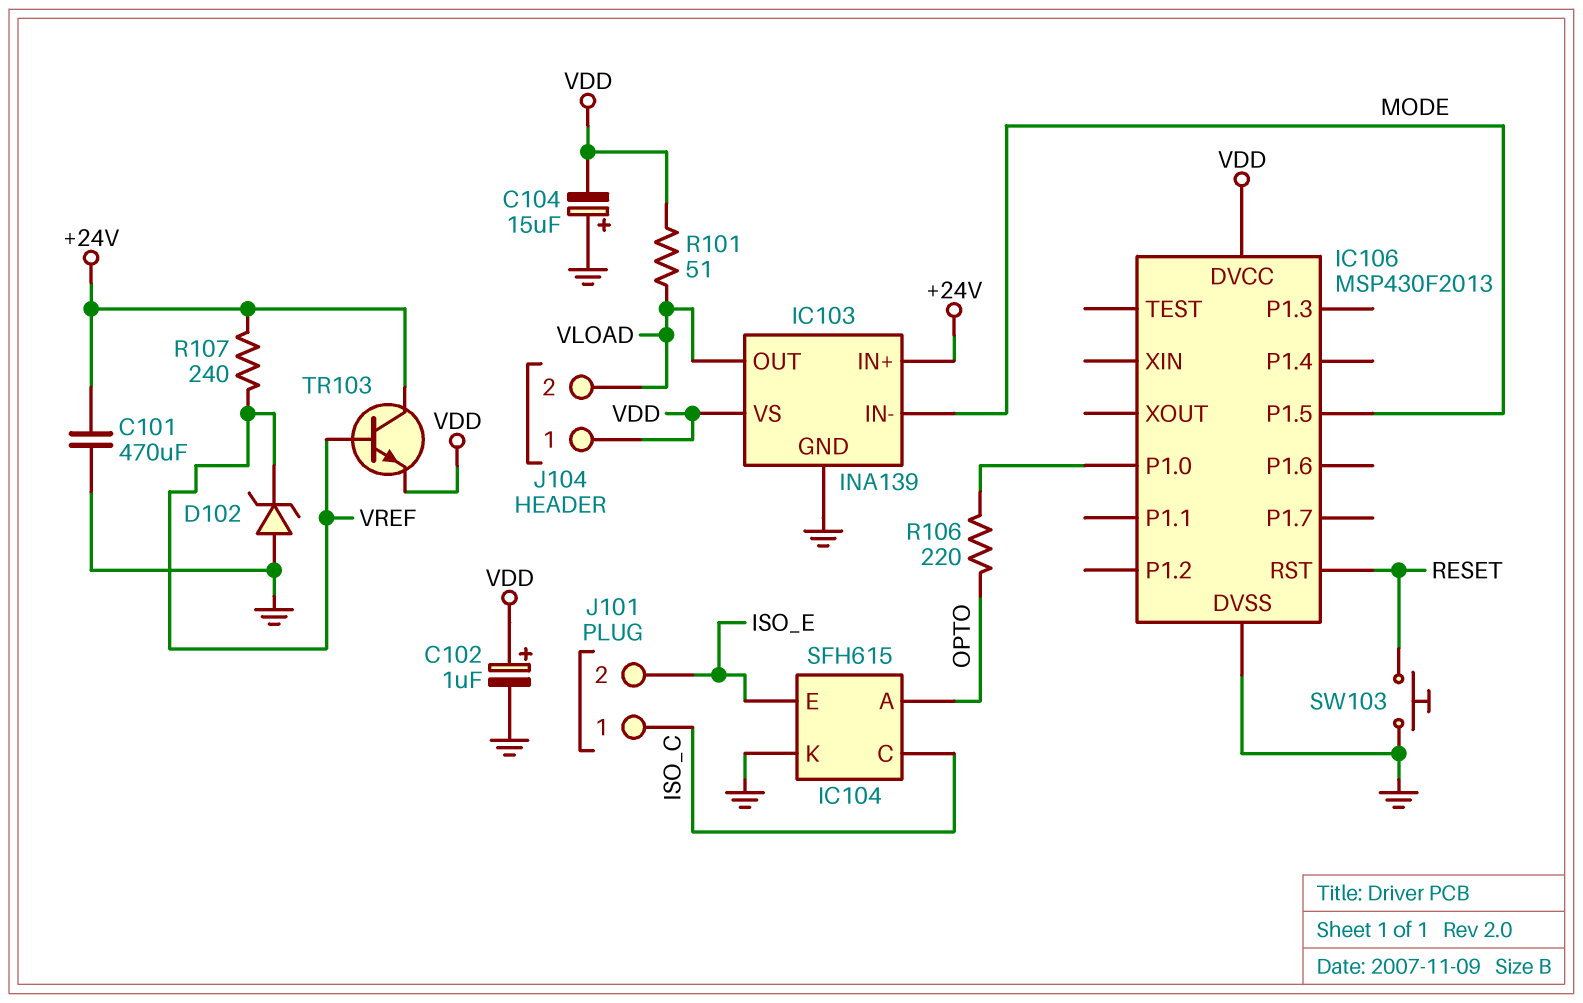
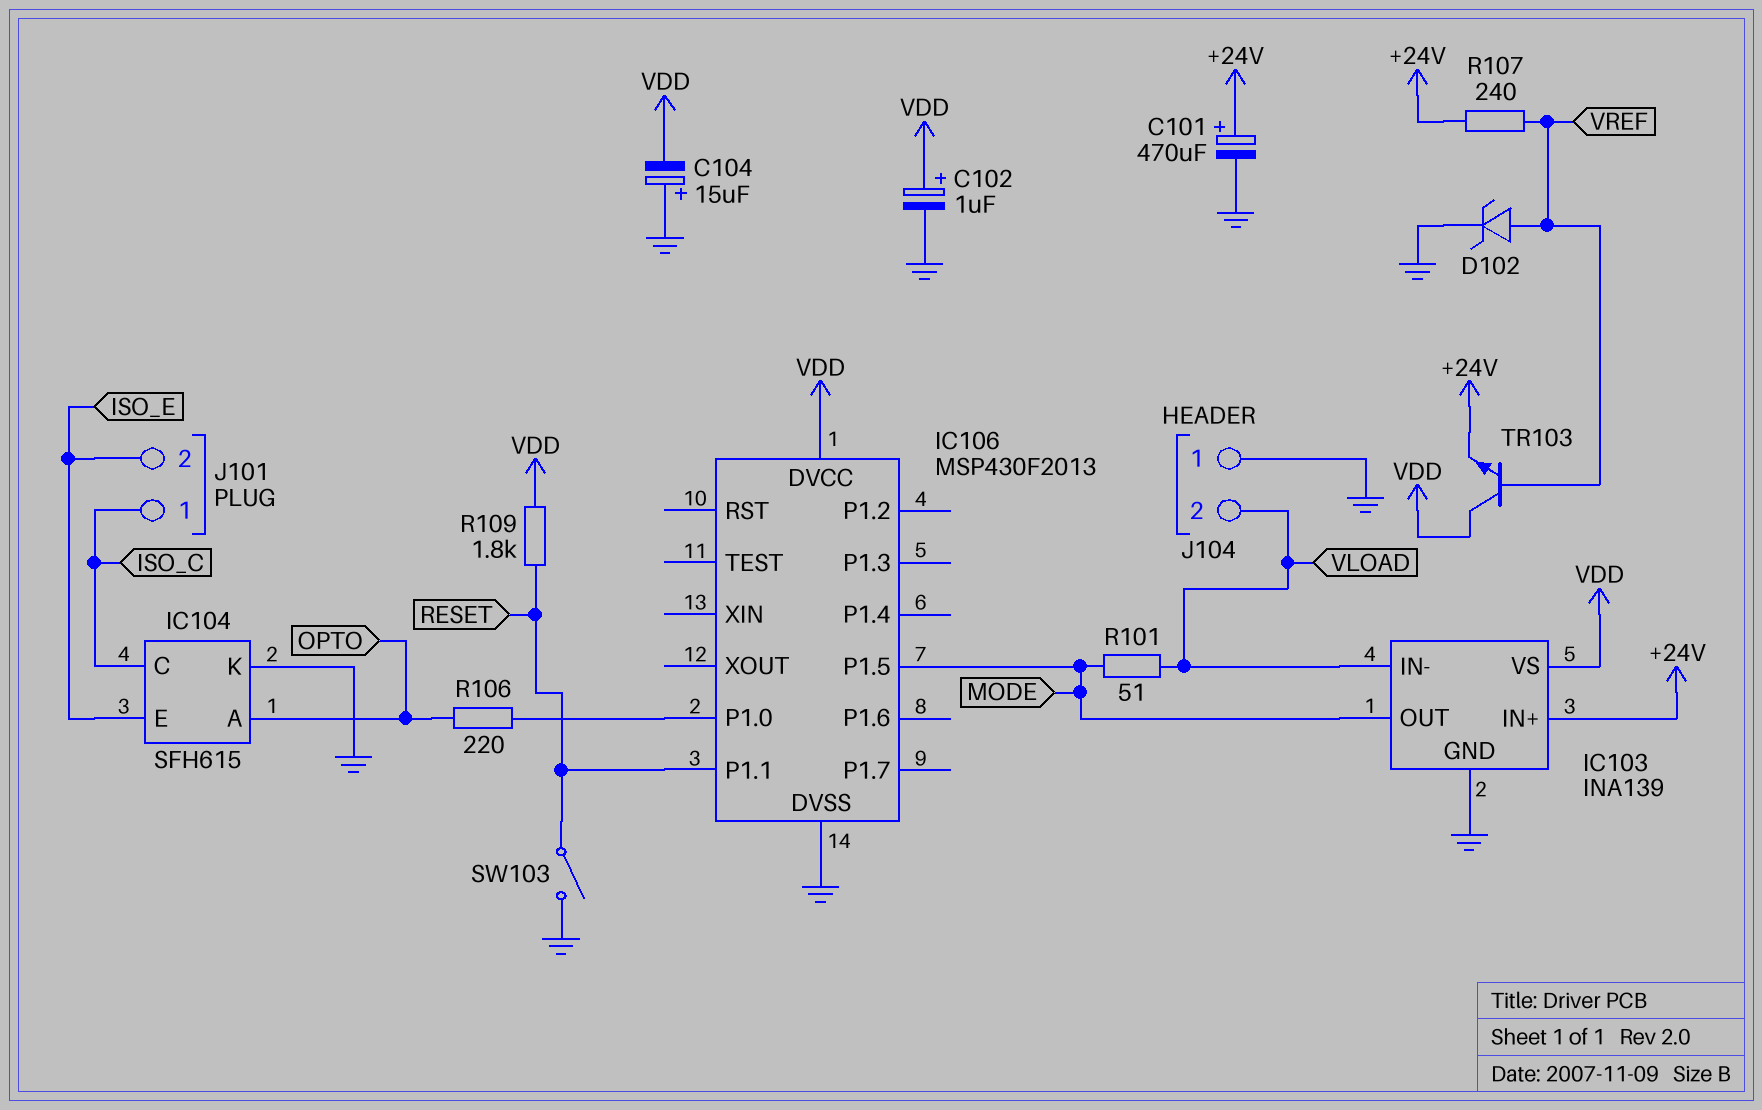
C101: 470uF (+24V, GND) -> 470uF (plus +24V, minus GND)
D102: zener (A GND, K VREF) -> zener (A VREF, K GND)
IC103 pin IN-: MODE -> VLOAD
IC103 pin OUT: VLOAD -> MODE
IC106 pin P1.1: none -> RESET
IC106 pin RST: RESET -> none
J104 pin 1: VDD -> GND
R101: 51 (VDD, VLOAD) -> 51 (MODE, VLOAD)
R109: none -> 1.8k (RESET, VDD)
SW103: button (GND, RESET) -> switch (GND, RESET)
TR103: NPN (B VREF, C +24V, E VDD) -> NPN (B VREF, C VDD, E +24V)

